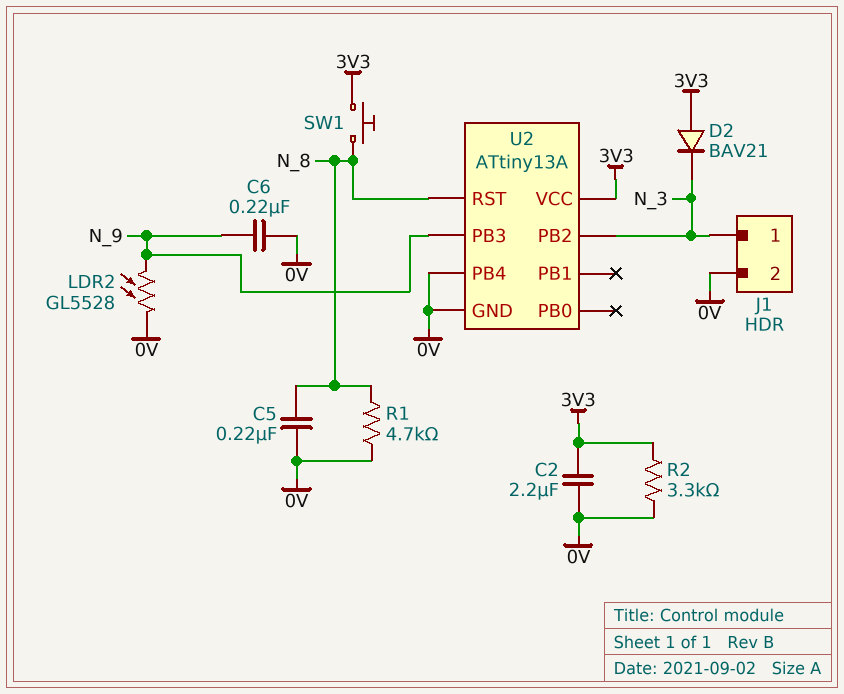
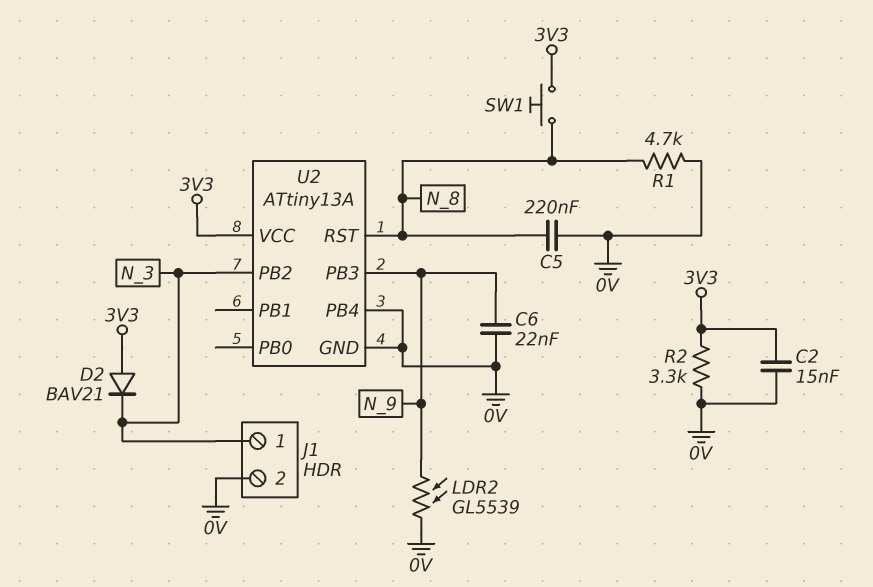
C2: 2.2uF (0V, 3V3) -> 15nF (0V, 3V3)
C6: 220nF (0V, N_9) -> 22nF (0V, N_9)
LDR2: GL5528 (0V, N_9) -> GL5539 (0V, N_9)

